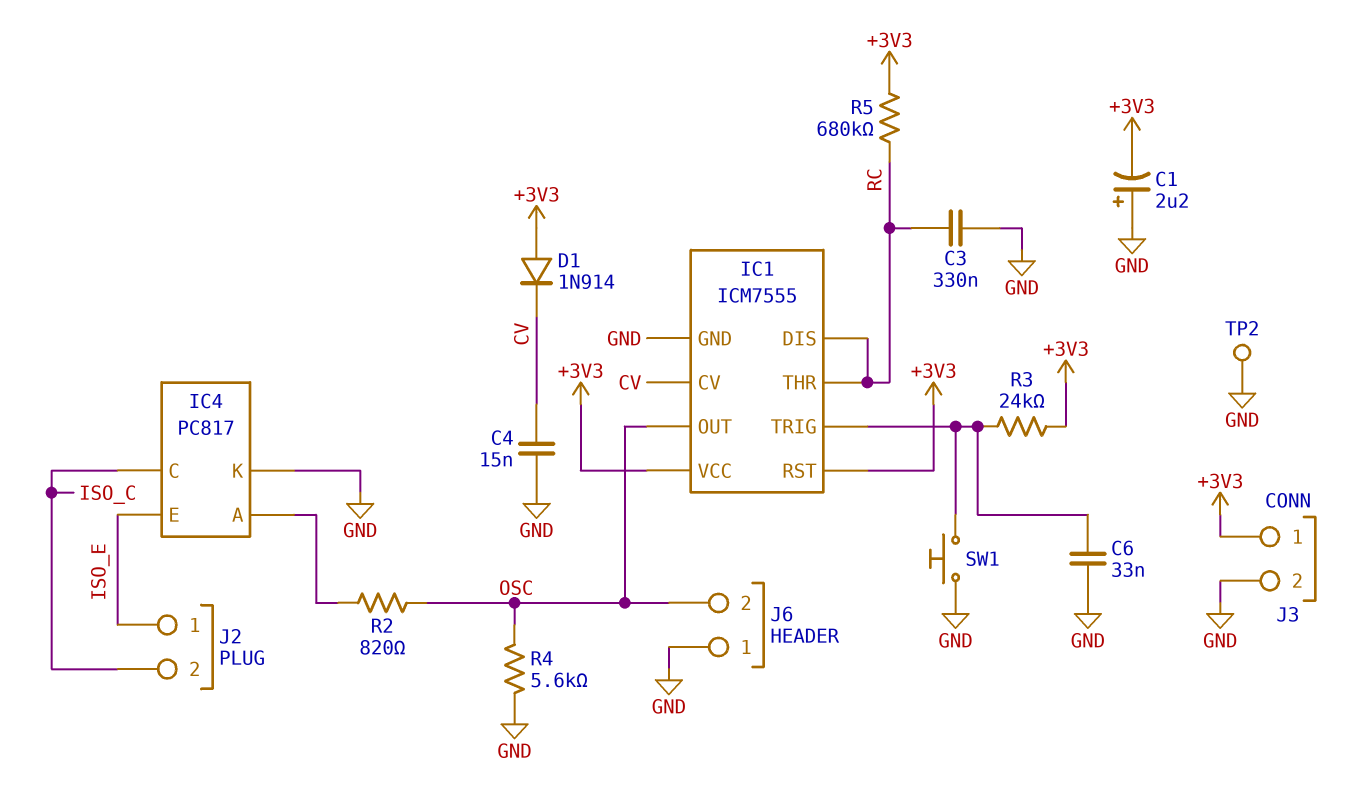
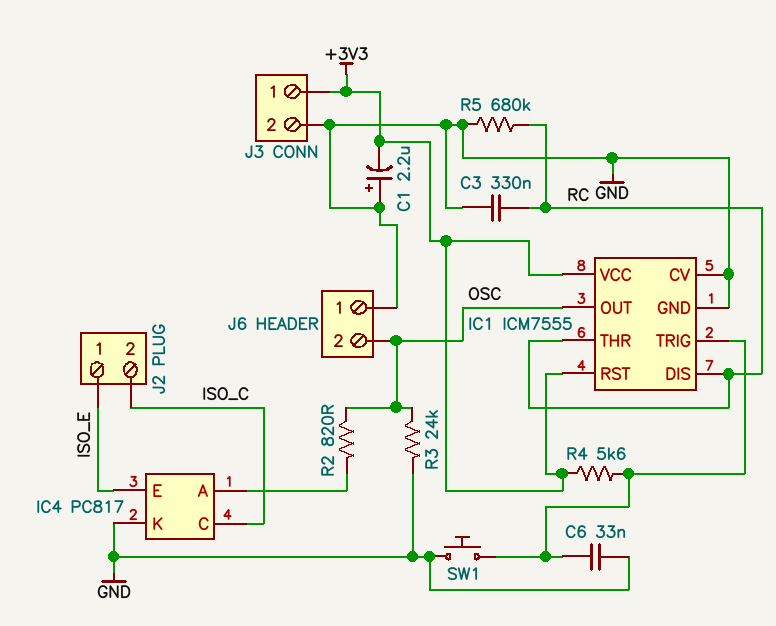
C4: 15nF (CV, GND) -> none
D1: diode 1N914 (A +3V3, K CV) -> none
IC1 pin CV: CV -> GND
R3: 24k (+3V3, IC1/TRIG) -> 24k (GND, OSC)
R4: 5.6k (GND, OSC) -> 5.6k (+3V3, IC1/TRIG)
R5: 680k (+3V3, RC) -> 680k (GND, RC)
TP2: test point (GND) -> none

